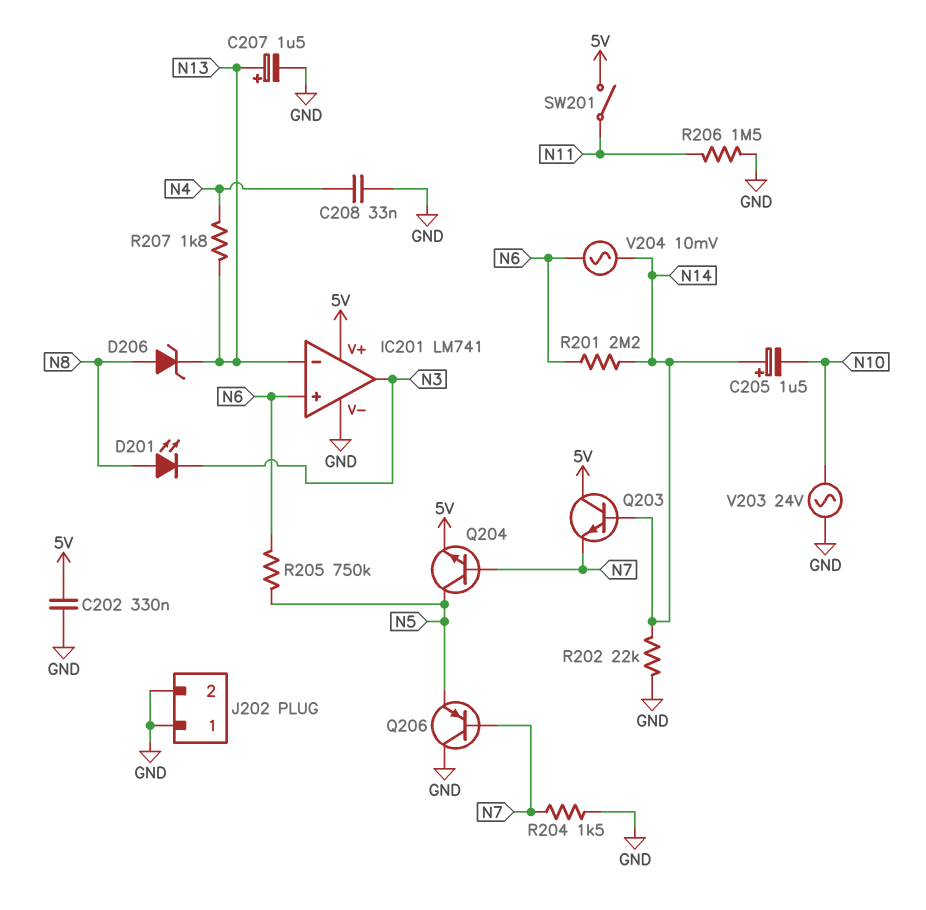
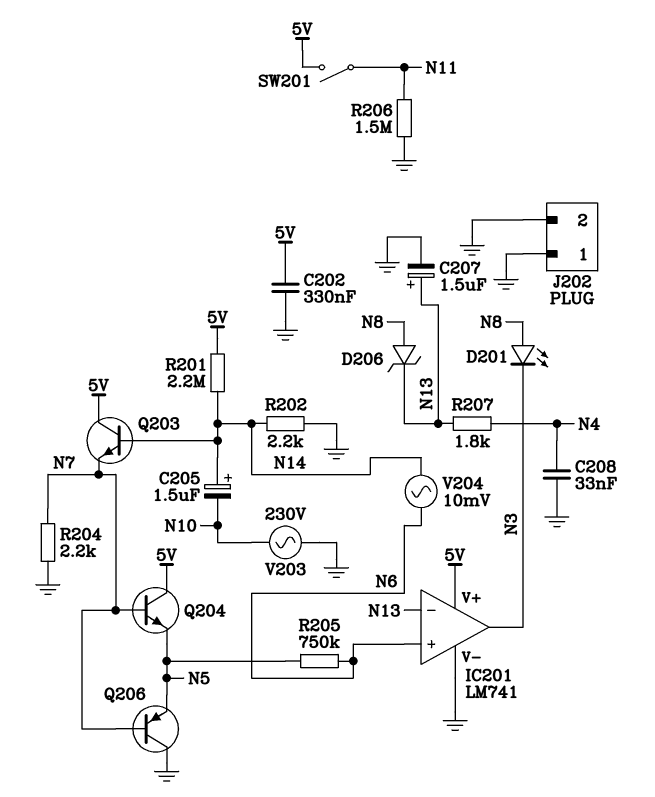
Q204: NPN (B N7, C N5, E 5V) -> NPN (B N7, C 5V, E N5)
R201: 2.2M (N6, N14) -> 2.2M (5V, N14)
R202: 22k (GND, N14) -> 2.2k (GND, N14)
R204: 1.5k (GND, N7) -> 2.2k (GND, N7)
V203: AC 24V (GND, N10) -> AC 230V (GND, N10)

